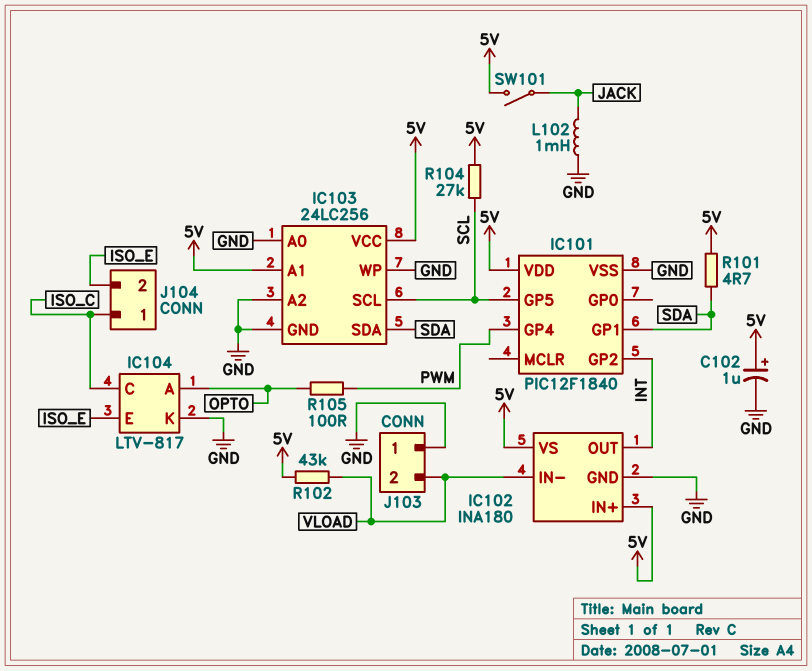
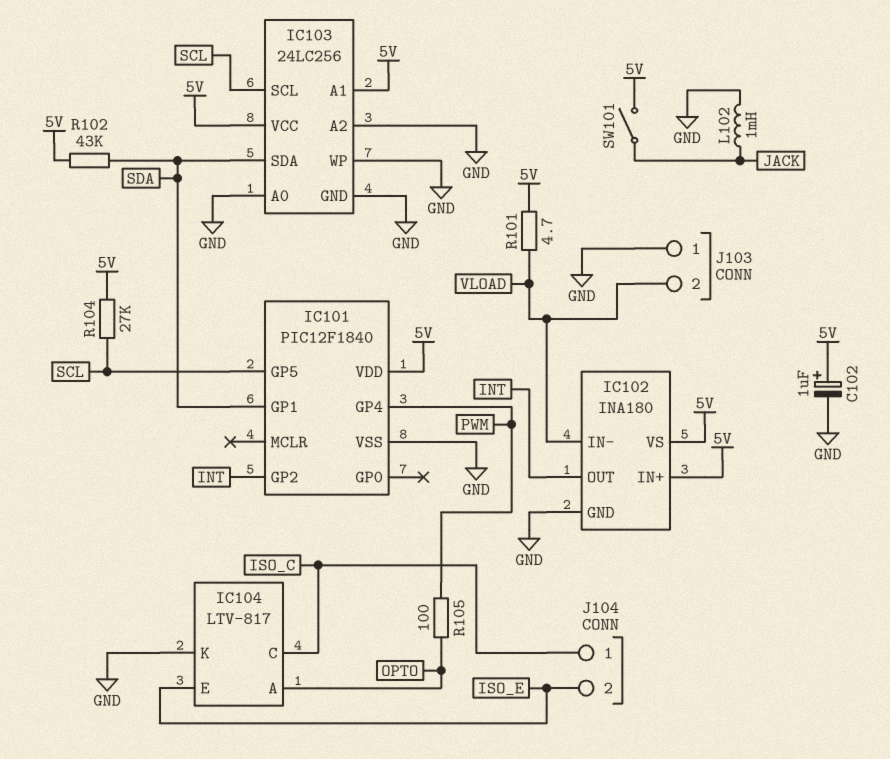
R101: 4.7 (5V, SDA) -> 4.7 (5V, VLOAD)
R102: 43k (5V, VLOAD) -> 43k (5V, SDA)

